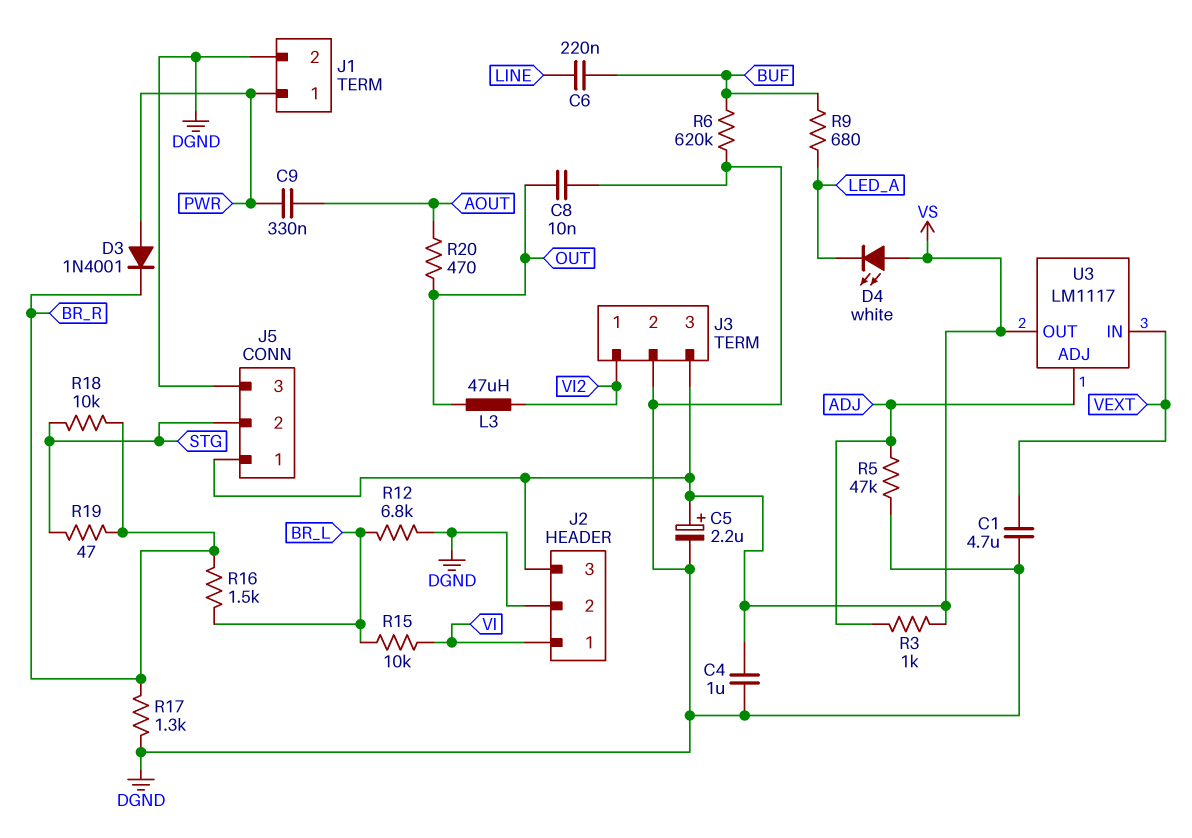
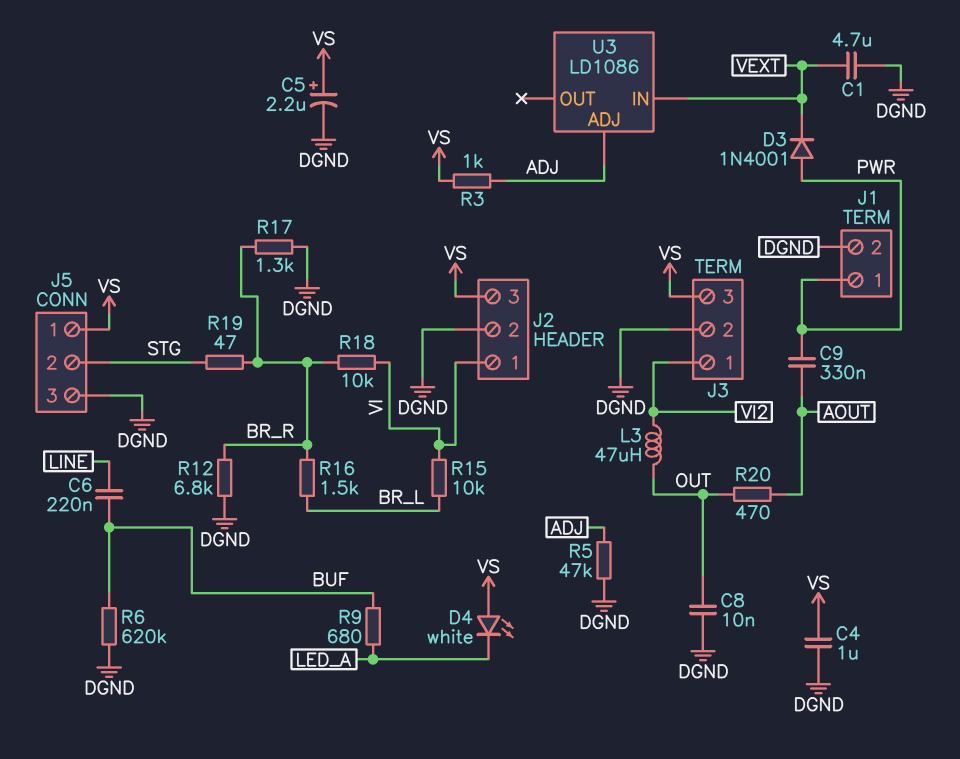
D3: diode 1N4001 (A PWR, K BR_R) -> diode 1N4001 (A PWR, K VEXT)
R12: 6.8k (BR_L, DGND) -> 6.8k (BR_R, DGND)
R18: 10k (BR_R, STG) -> 10k (BR_R, VI)
U3: LM1117 -> LD1086
U3 pin OUT: VS -> none

